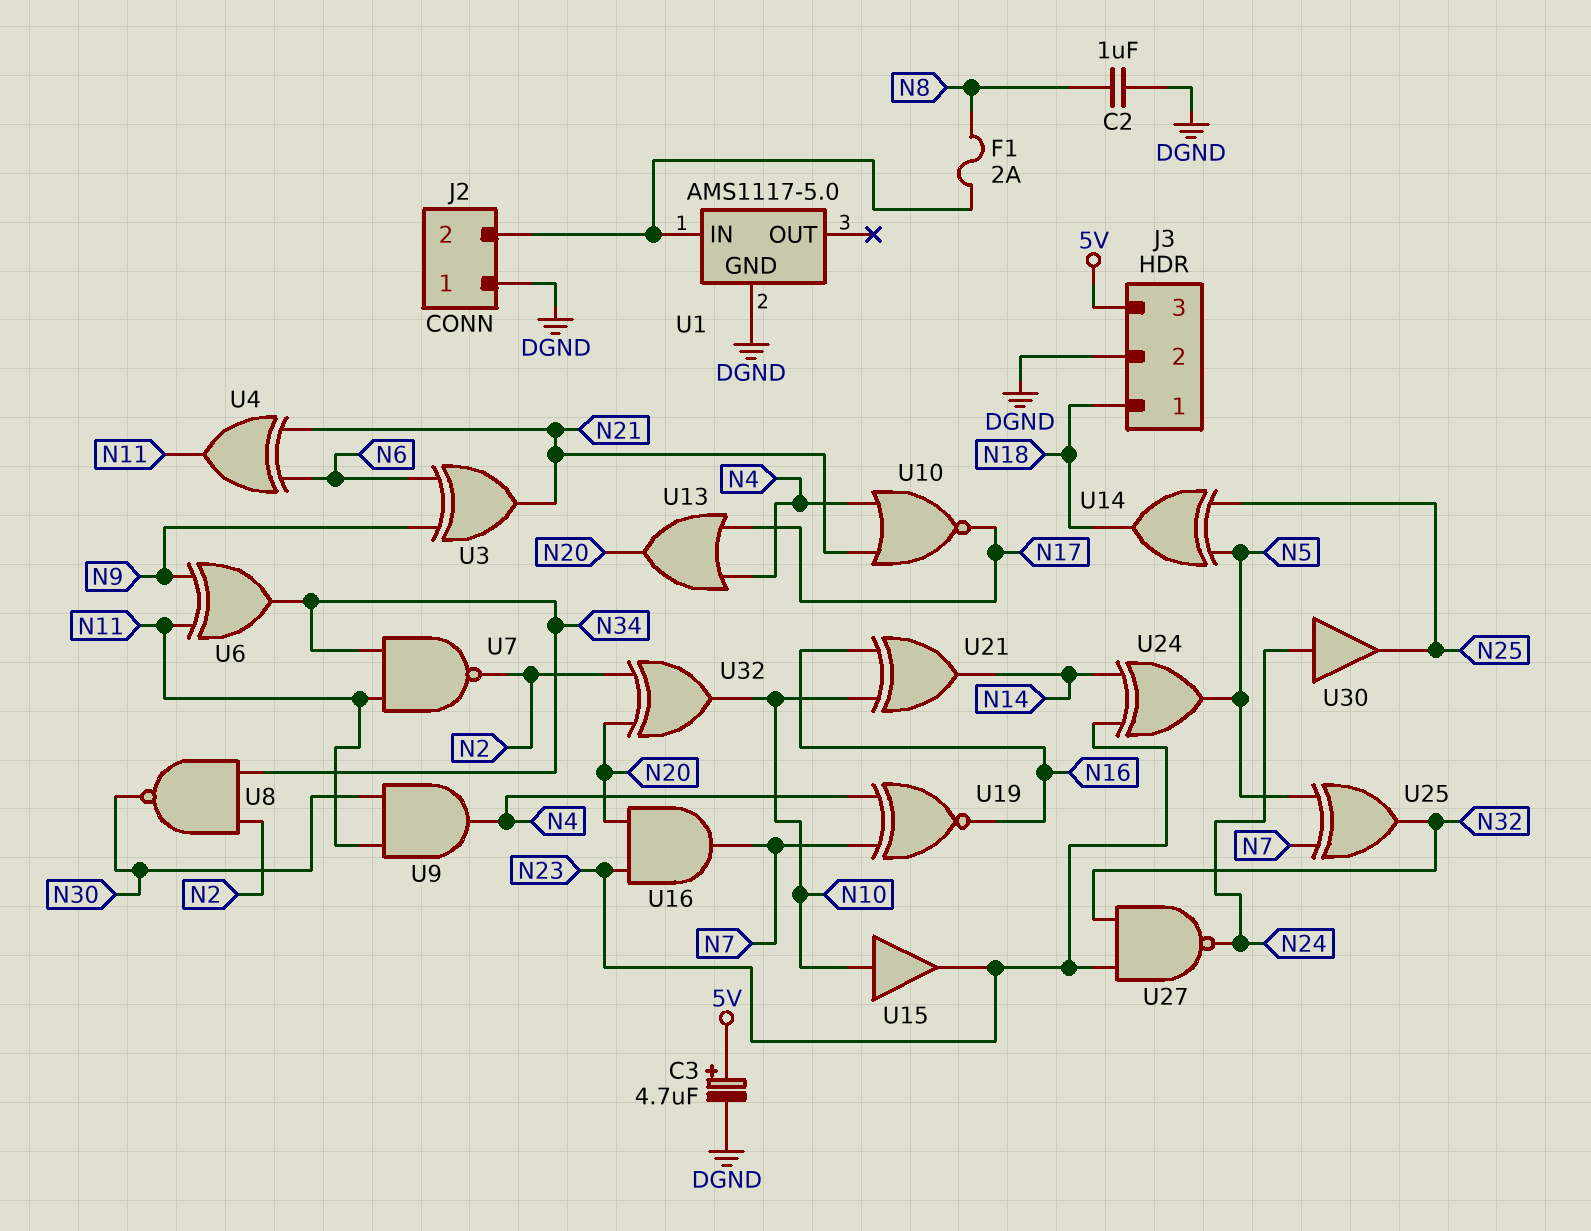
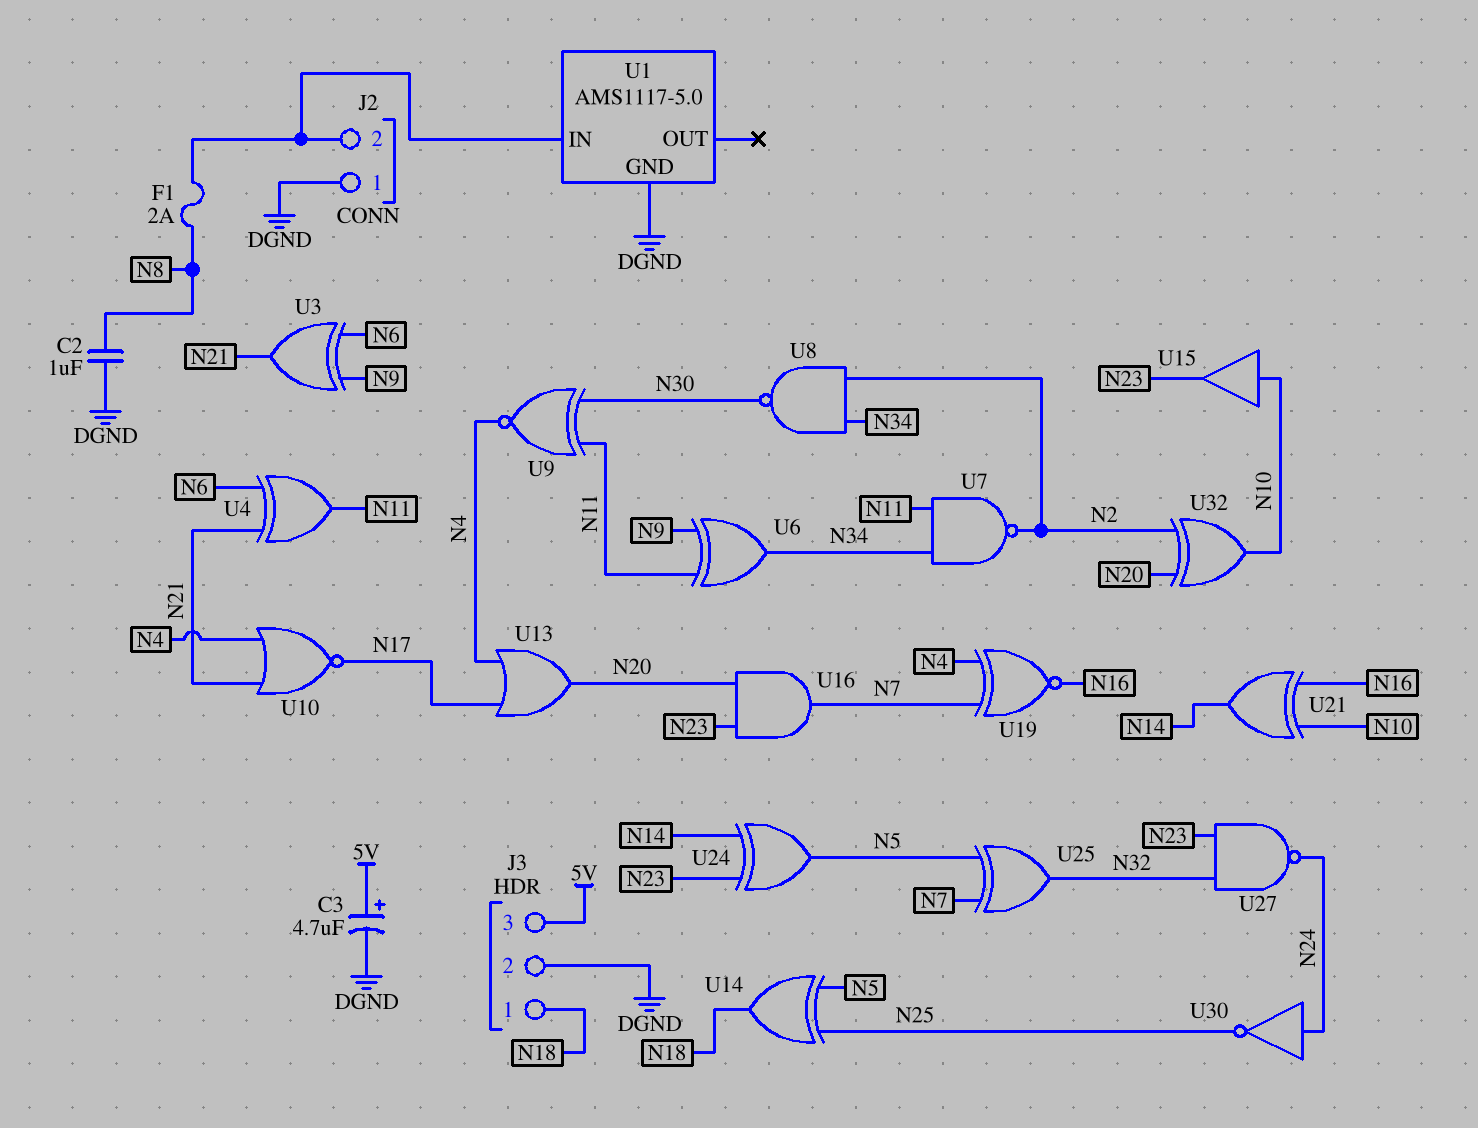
U9: AND (in N11, in N30, out N4) -> XNOR (in N11, in N30, out N4)
U30: buffer (in N24, out N25) -> NOT (in N24, out N25)

